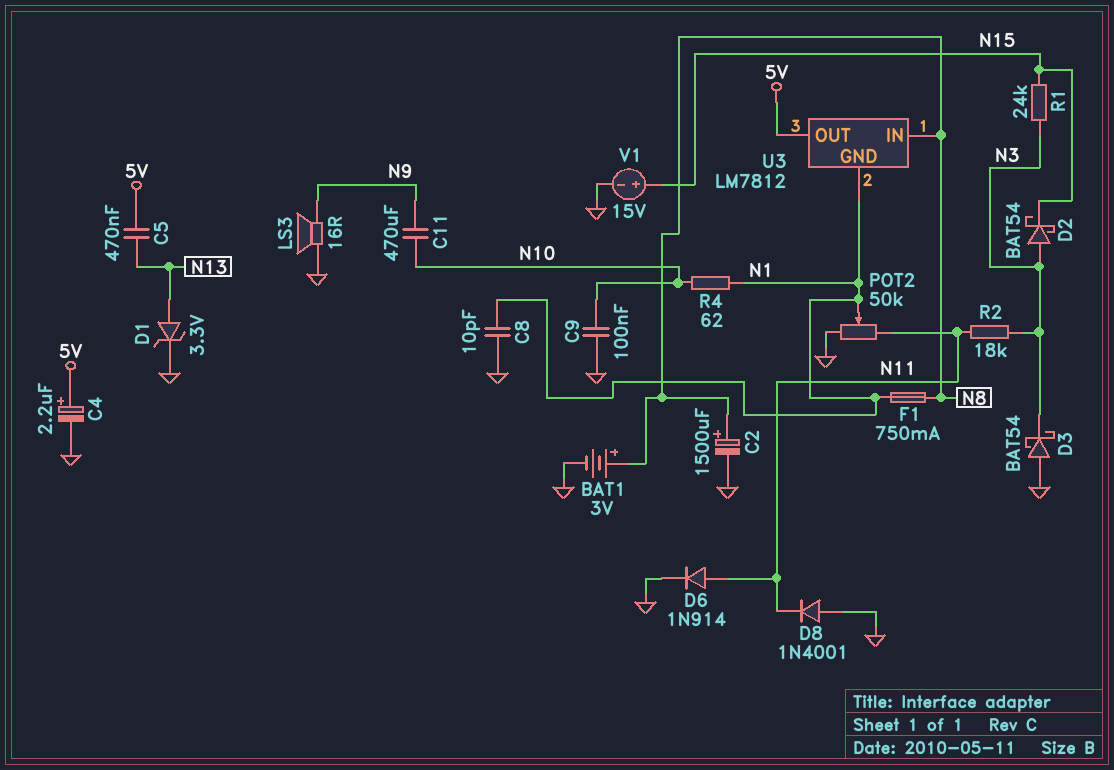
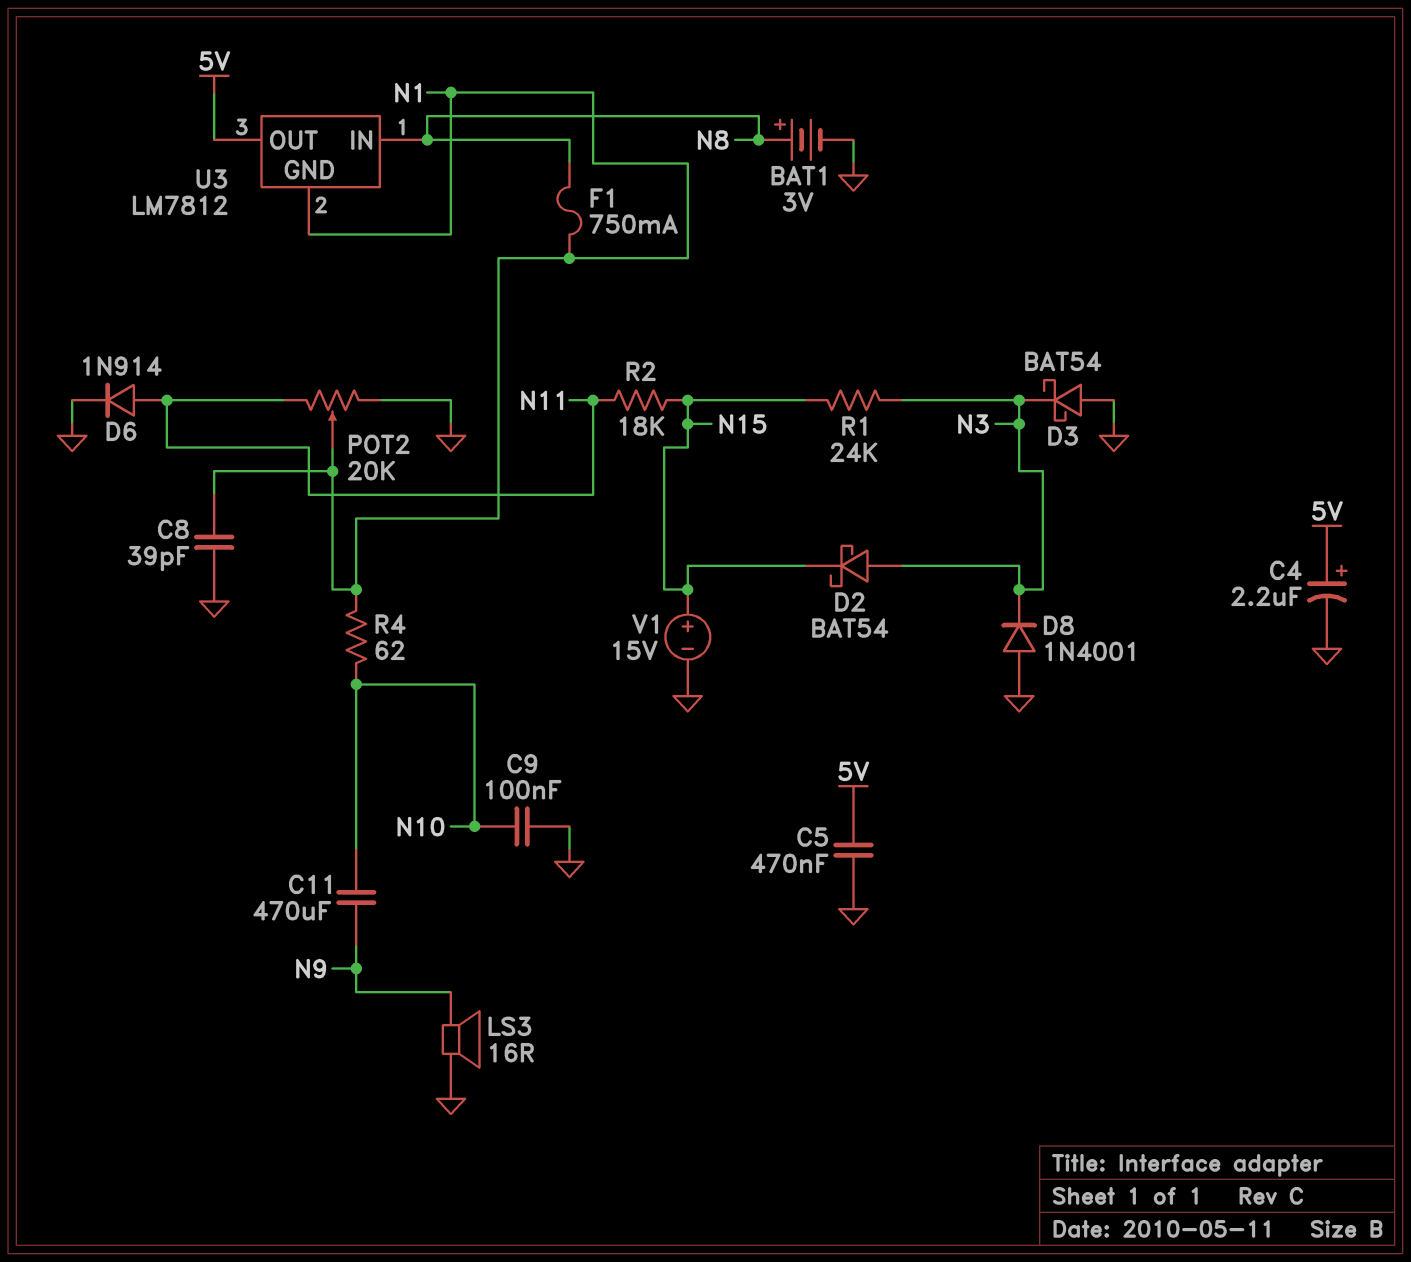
C2: 1500uF (plus N8, minus GND) -> none
C5: 470nF (5V, N13) -> 470nF (5V, GND)
C8: 10pF (GND, N1) -> 39pF (GND, N1)
D1: zener 3.3V (A N13, K GND) -> none
D8: diode 1N4001 (A GND, K N11) -> diode 1N4001 (A GND, K N3)
POT2: 50k (GND, N11, wiper N1) -> 20k (GND, N11, wiper N1)
R2: 18k (N3, N11) -> 18k (N11, N15)

